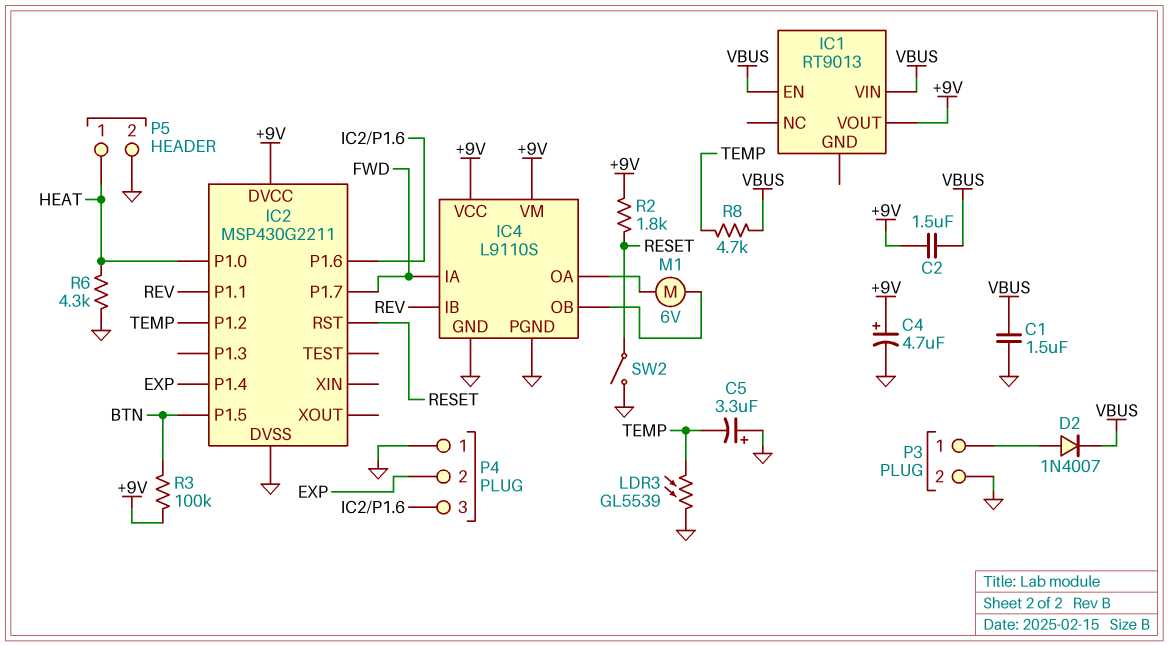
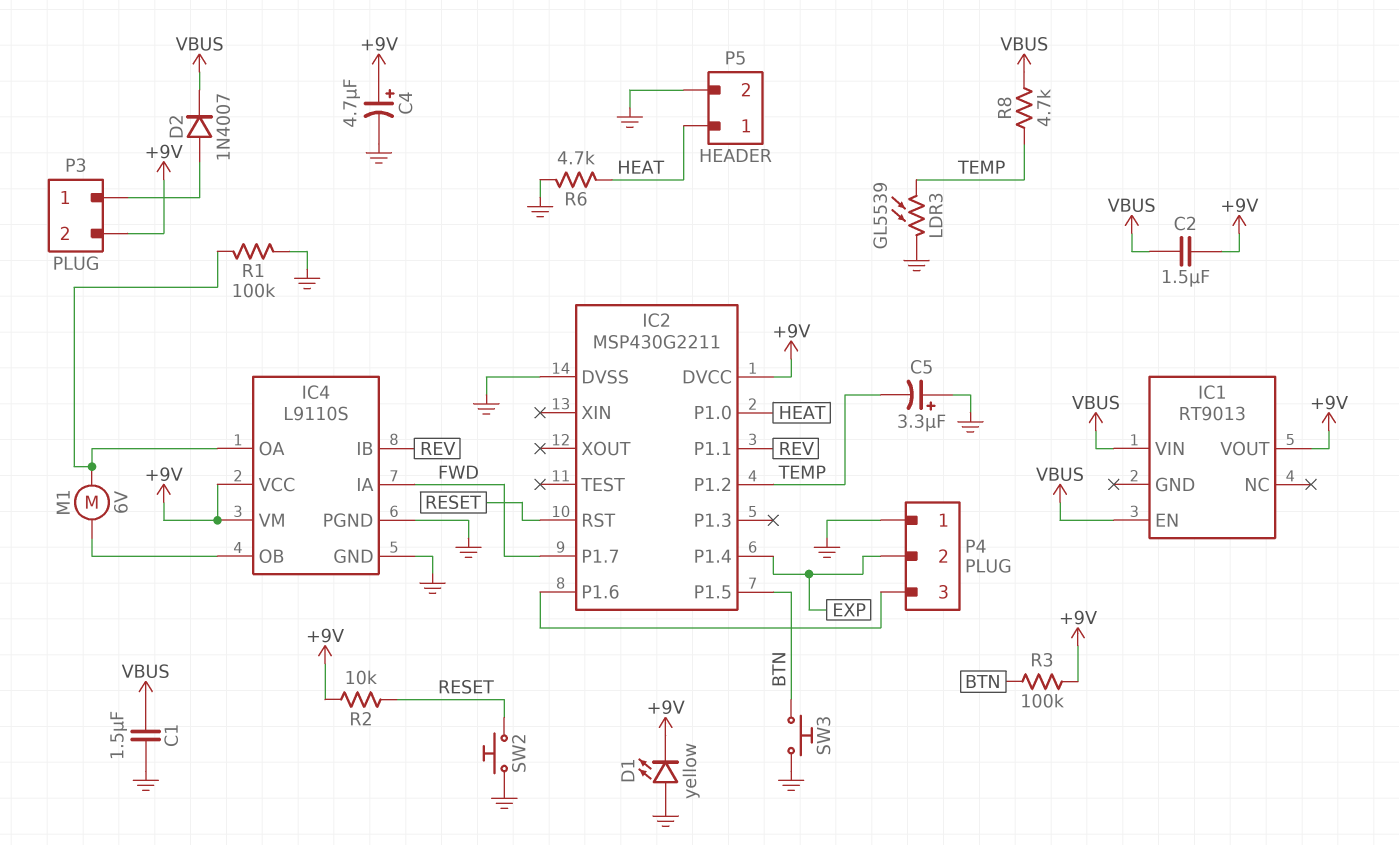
D1: none -> LED yellow (A GND, K +9V)
P3 pin 2: GND -> +9V
R1: none -> 100k (GND, IC4/OA)
R2: 1.8k (+9V, RESET) -> 10k (+9V, RESET)
R6: 4.3k (GND, HEAT) -> 4.7k (GND, HEAT)
SW2: switch (GND, RESET) -> button (GND, RESET)
SW3: none -> button (BTN, GND)

